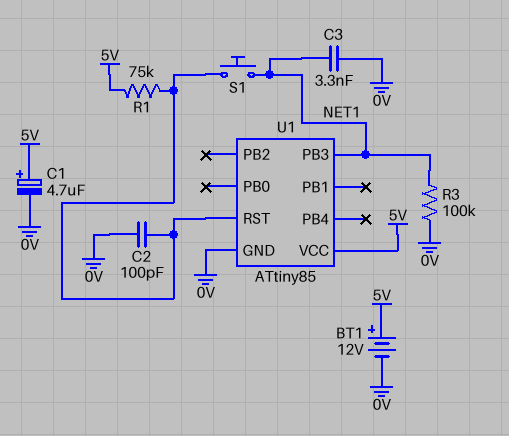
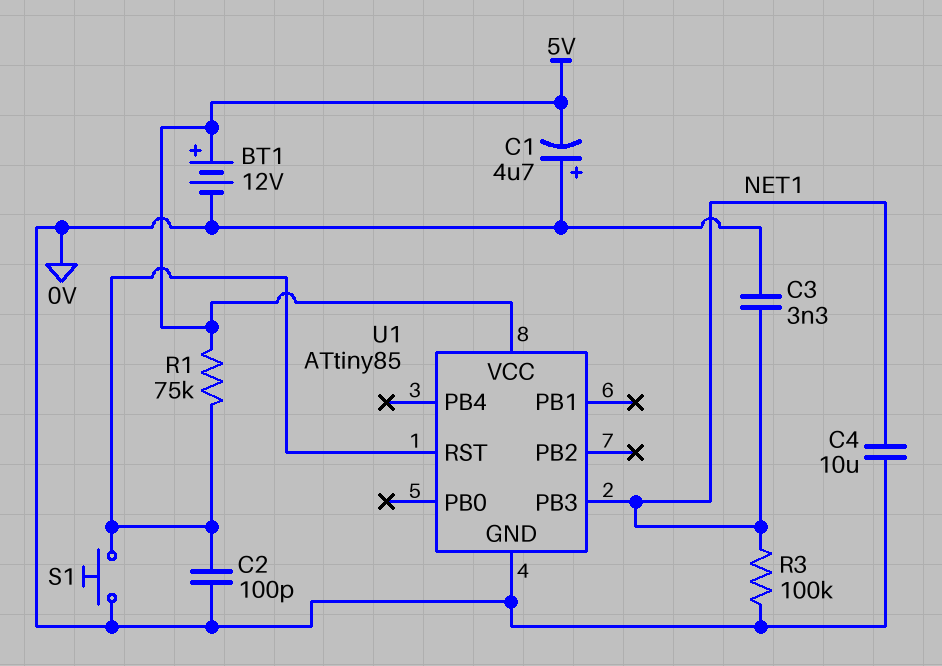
C1: 4.7uF (plus 5V, minus 0V) -> 4.7uF (plus 0V, minus 5V)
C4: none -> 10uF (0V, NET1)
S1: button (NET1, U1/RST) -> button (0V, U1/RST)

